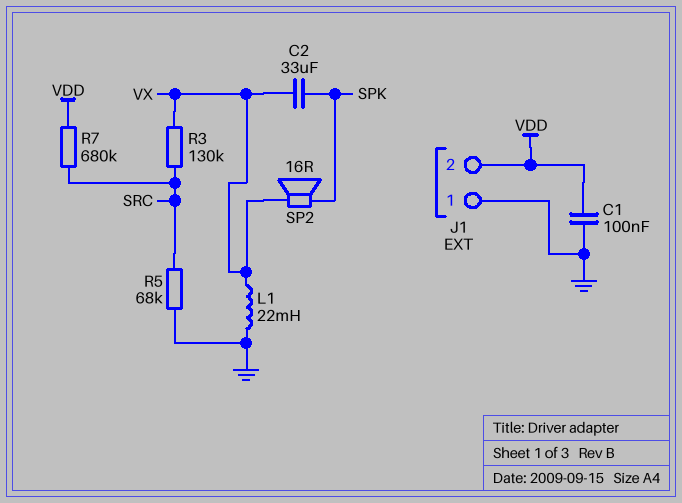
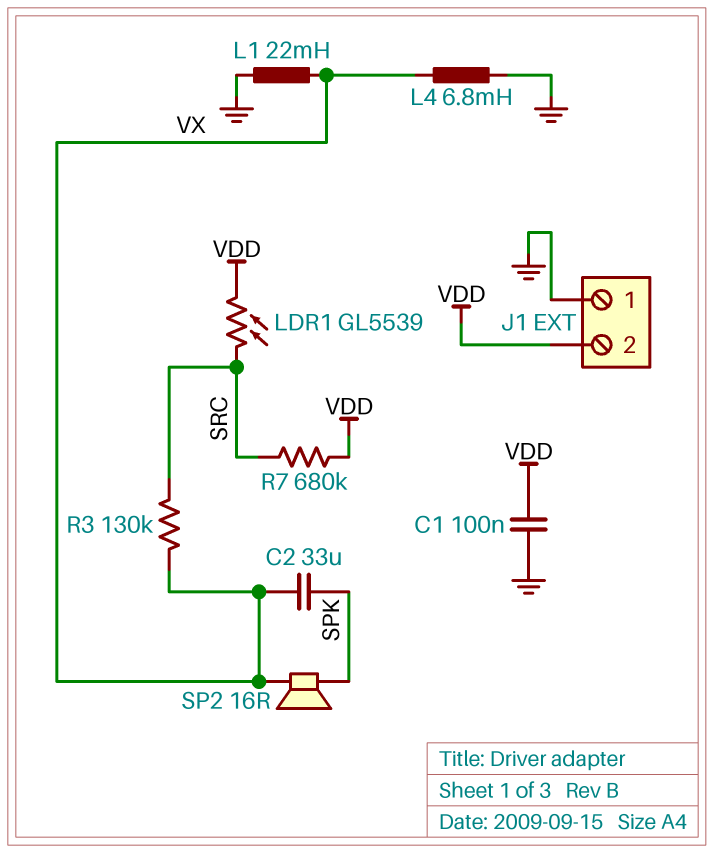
L4: none -> 6.8mH (GND, VX)
LDR1: none -> GL5539 (SRC, VDD)
R5: 68k (GND, SRC) -> none

